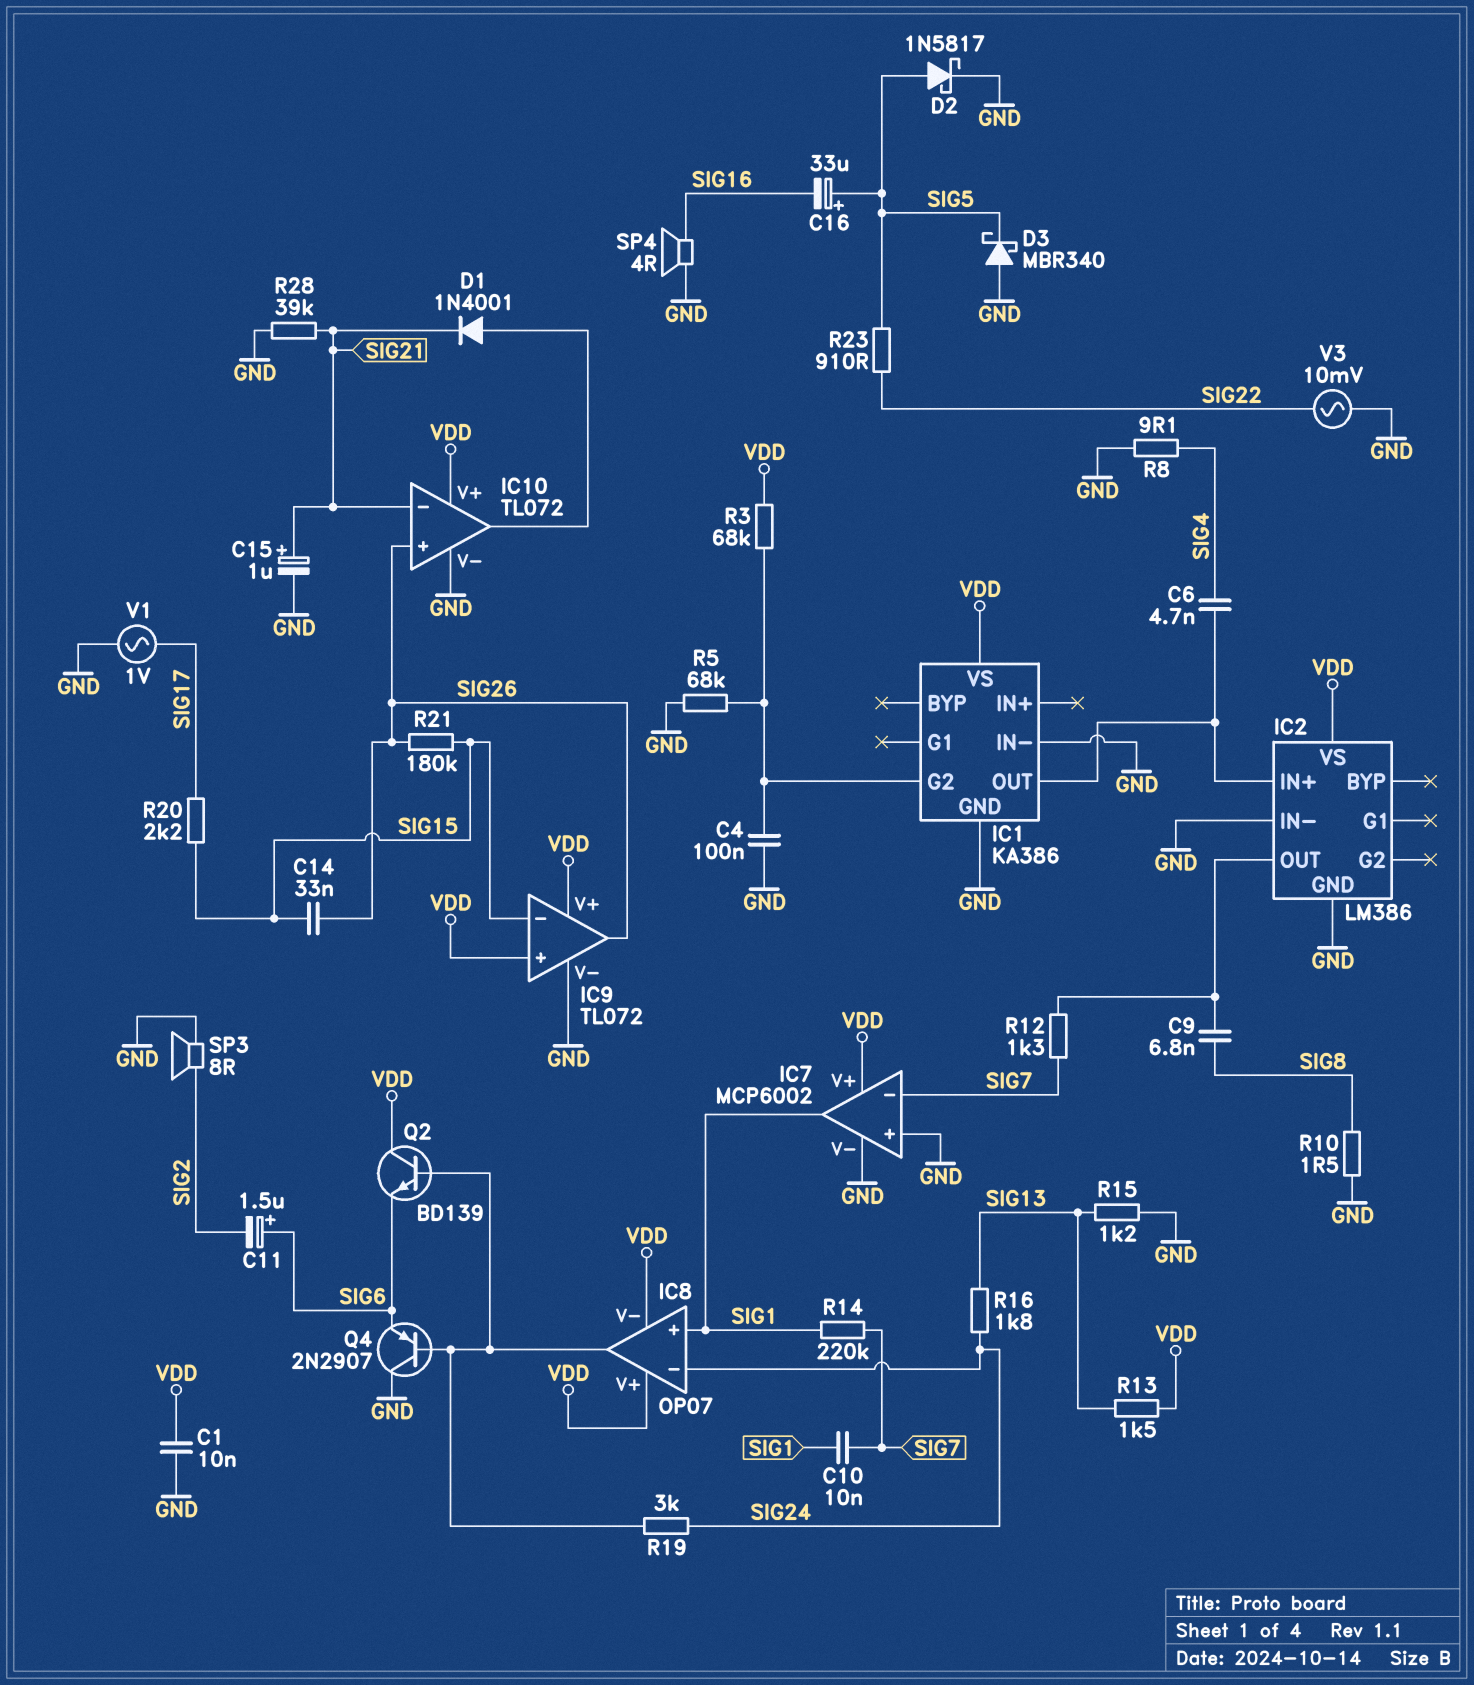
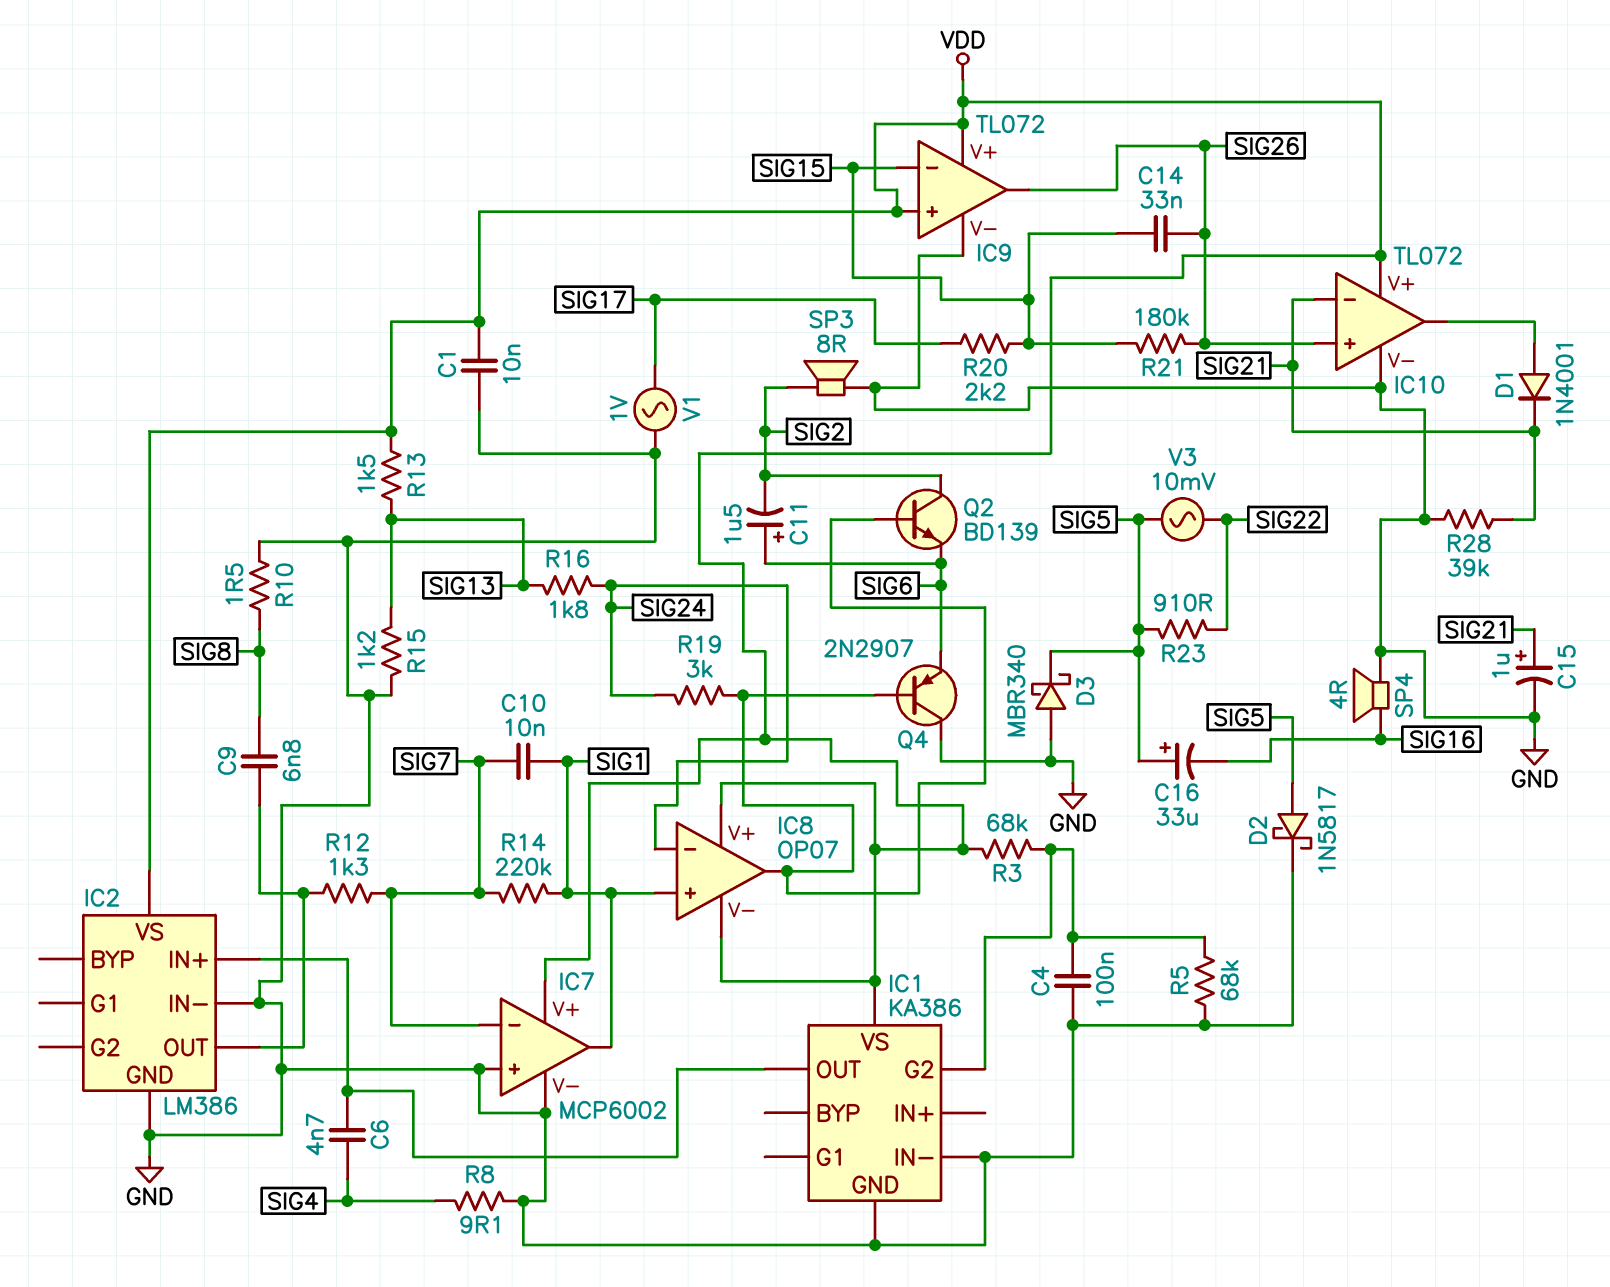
Q2: NPN BD139 (B IC8/out, C VDD, E SIG6) -> NPN BD139 (B IC8/out, C SIG2, E SIG6)
V3: AC 10mV (GND, SIG22) -> AC 10mV (SIG5, SIG22)

